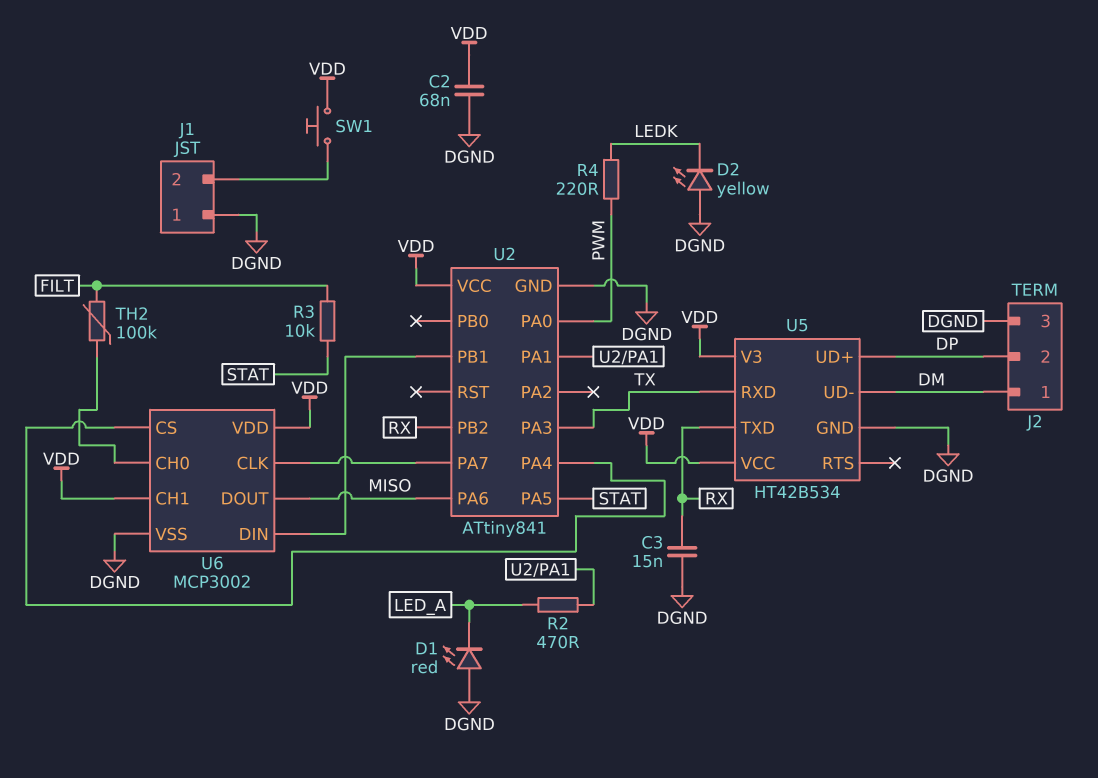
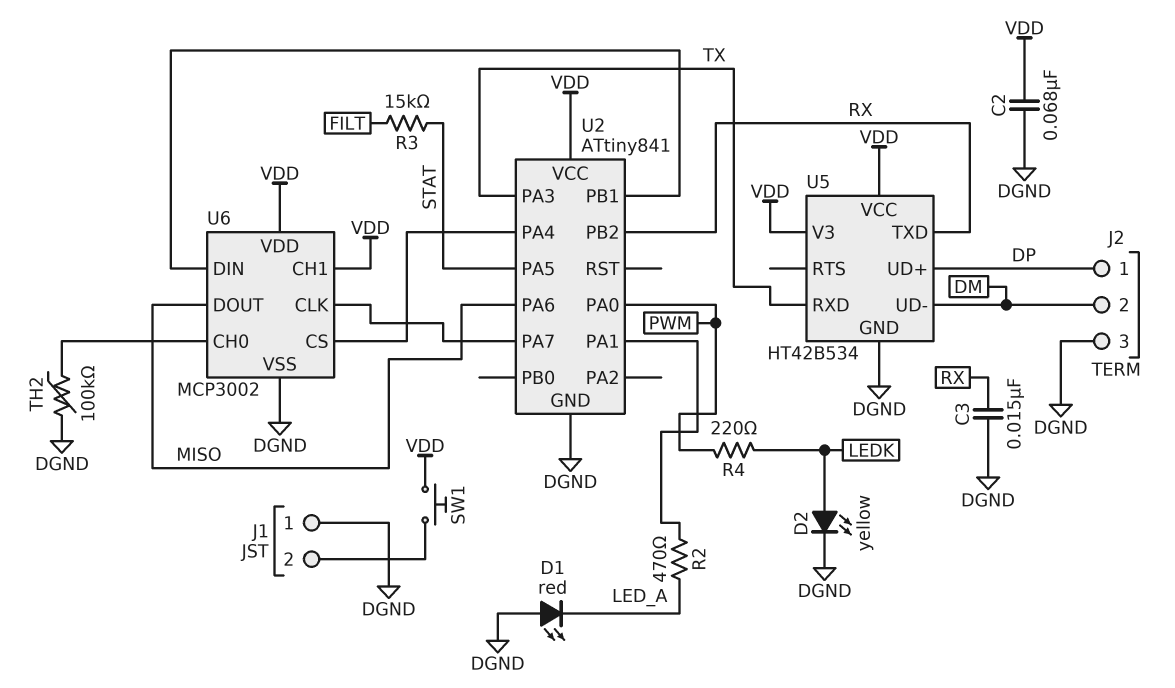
D2: LED yellow (A DGND, K LEDK) -> LED yellow (A LEDK, K DGND)
J2 pin 1: DM -> DP
J2 pin 2: DP -> DM
R3: 10k (FILT, STAT) -> 15k (FILT, STAT)
TH2: 100k (FILT, U6/CH0) -> 100k (DGND, U6/CH0)

